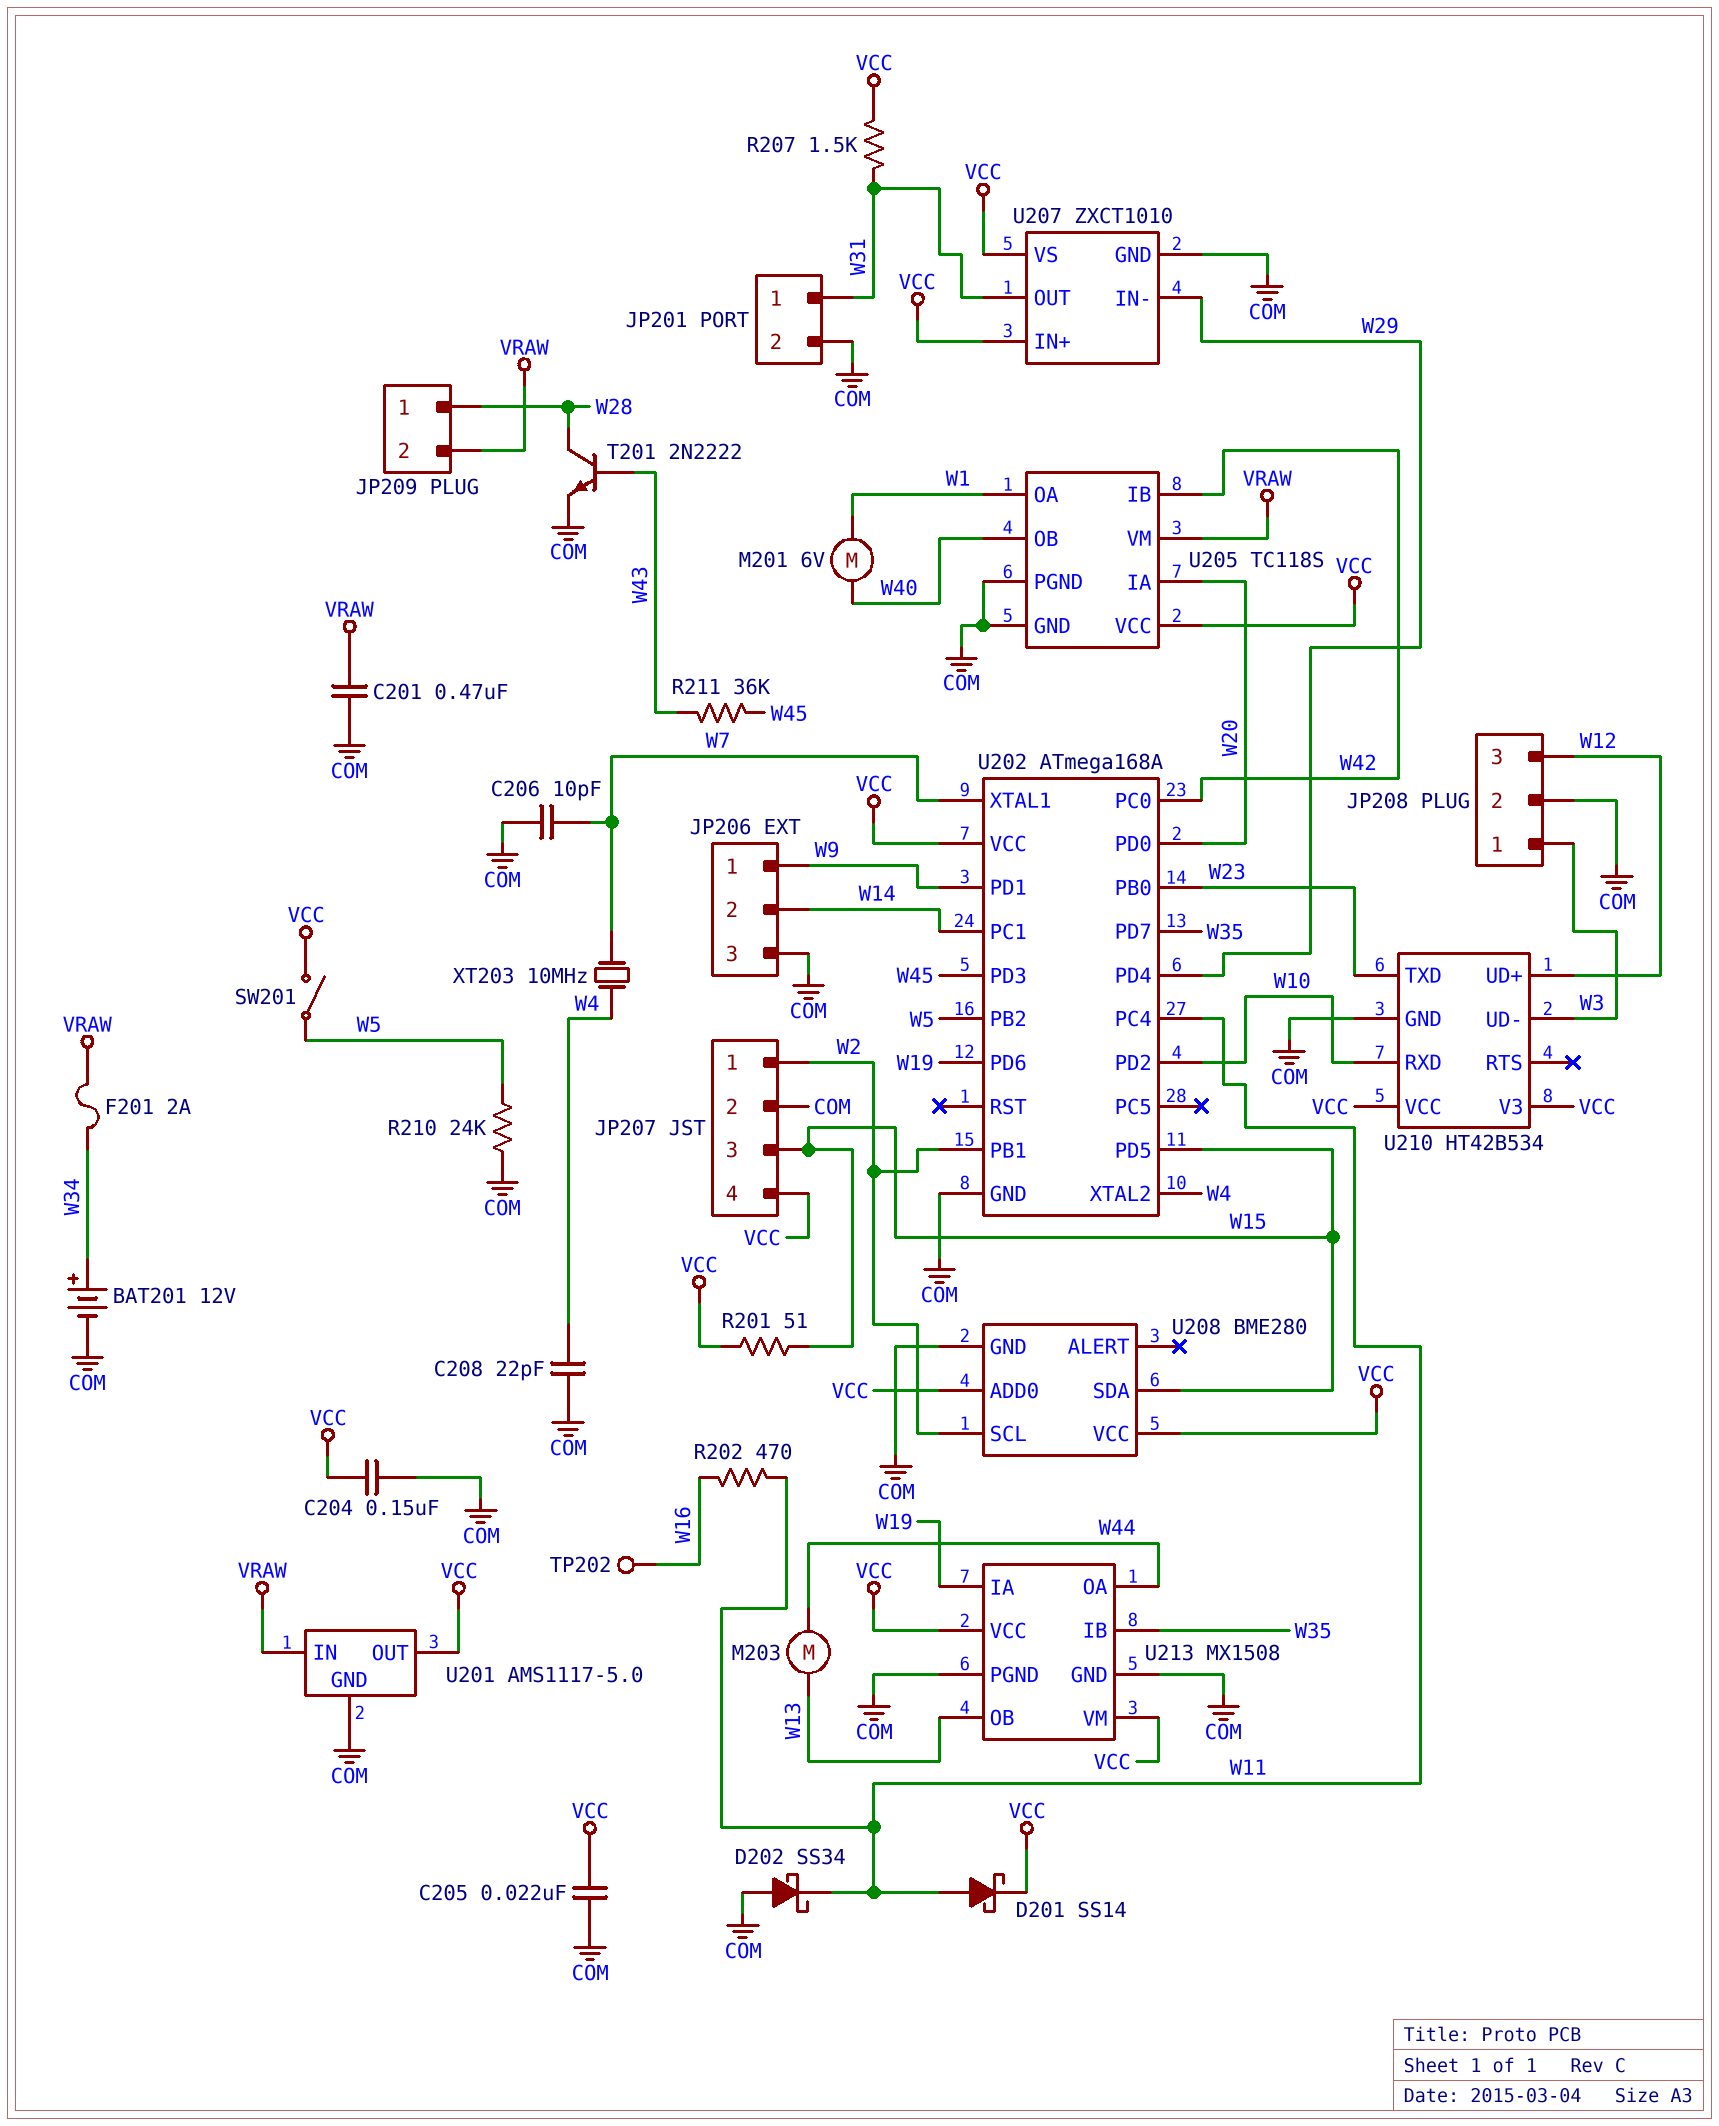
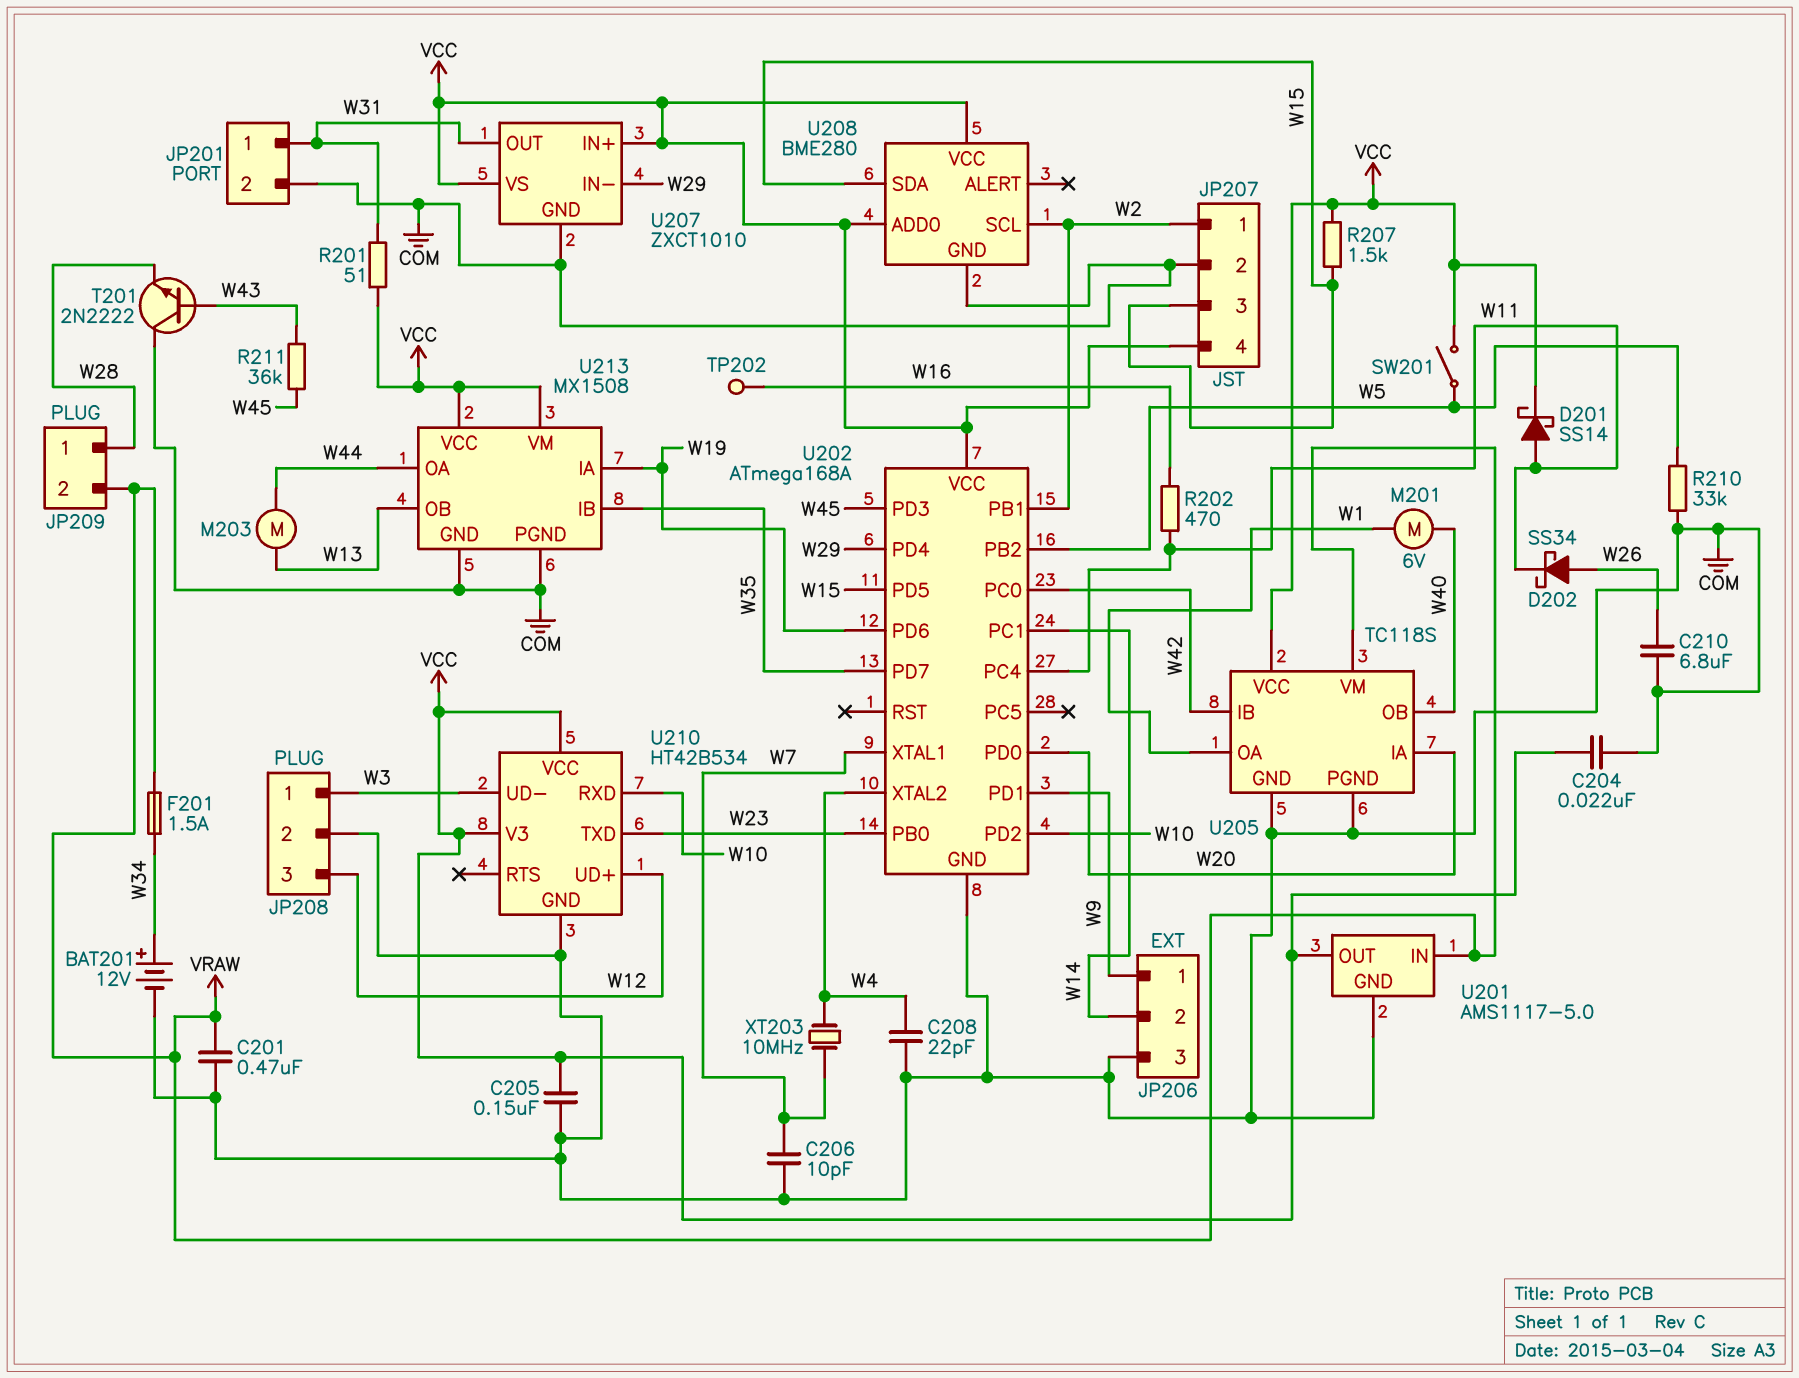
C204: 150nF (COM, VCC) -> 22nF (COM, VCC)
C205: 22nF (COM, VCC) -> 150nF (COM, VCC)
C210: none -> 6.8uF (COM, W26)
D202: schottky SS34 (A COM, K W11) -> schottky SS34 (A W26, K W11)
F201: 2A (VRAW, W34) -> 1.5A (VRAW, W34)
R201: 51 (VCC, W15) -> 51 (VCC, W31)
R207: 1.5k (VCC, W31) -> 1.5k (VCC, W15)
R210: 24k (COM, W5) -> 33k (COM, W5)
T201: NPN 2N2222 (B W43, C W28, E COM) -> NPN 2N2222 (B W43, C COM, E W28)

